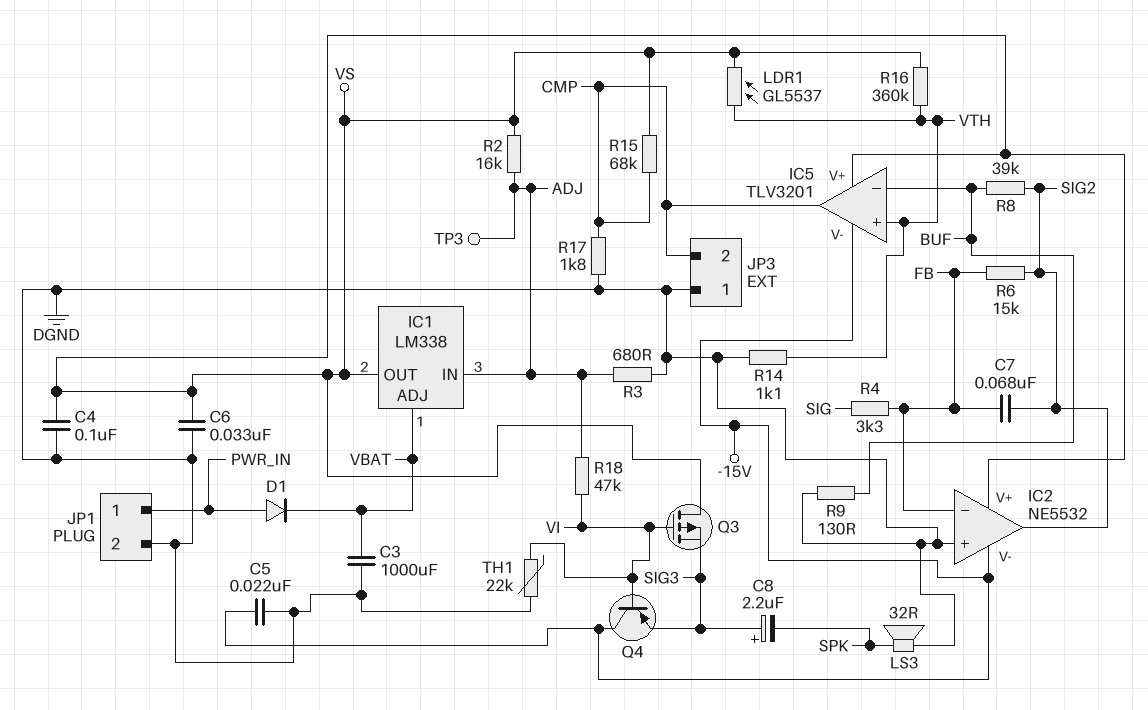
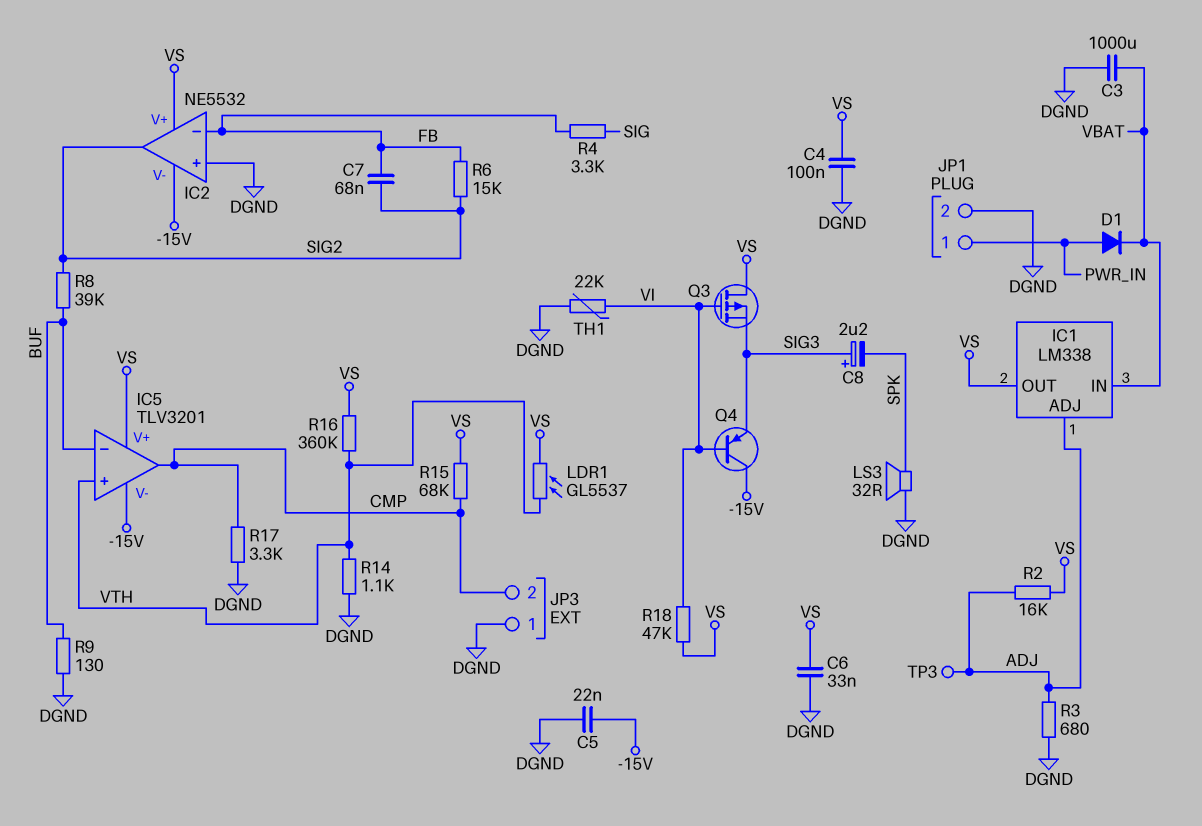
IC1 pin ADJ: VBAT -> ADJ
IC1 pin IN: ADJ -> VBAT
R17: 1.8k (CMP, DGND) -> 3.3k (CMP, DGND)
R18: 47k (ADJ, VI) -> 47k (VI, VS)

